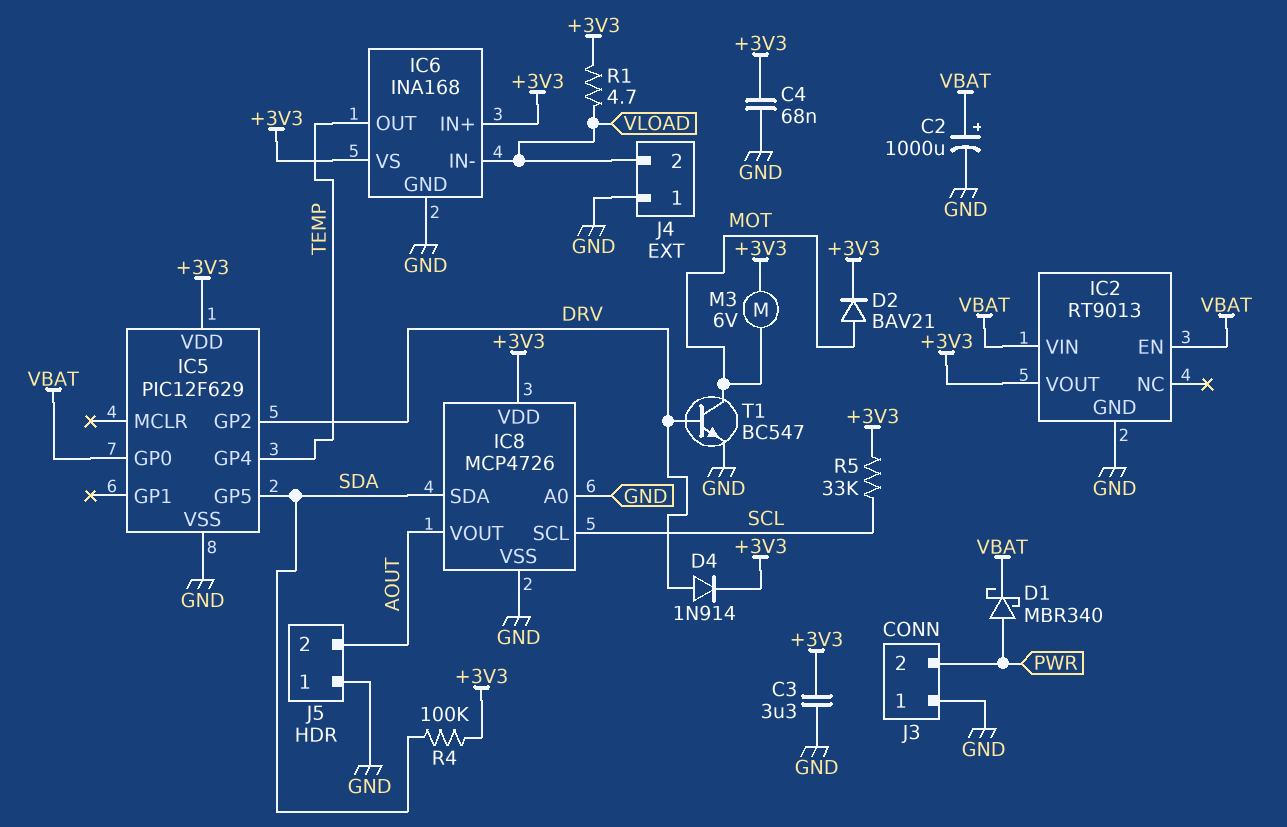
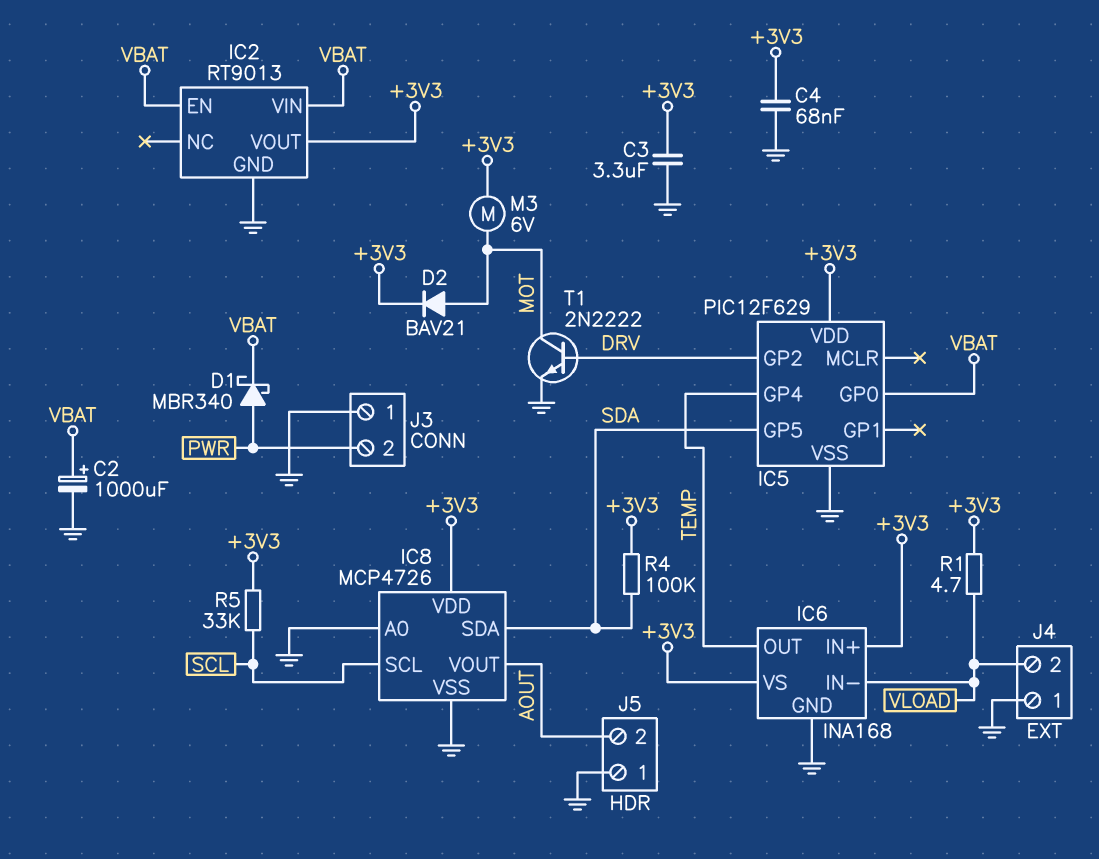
D4: diode 1N914 (A DRV, K +3V3) -> none
T1: NPN BC547 (B DRV, C MOT, E GND) -> NPN 2N2222 (B DRV, C MOT, E GND)

